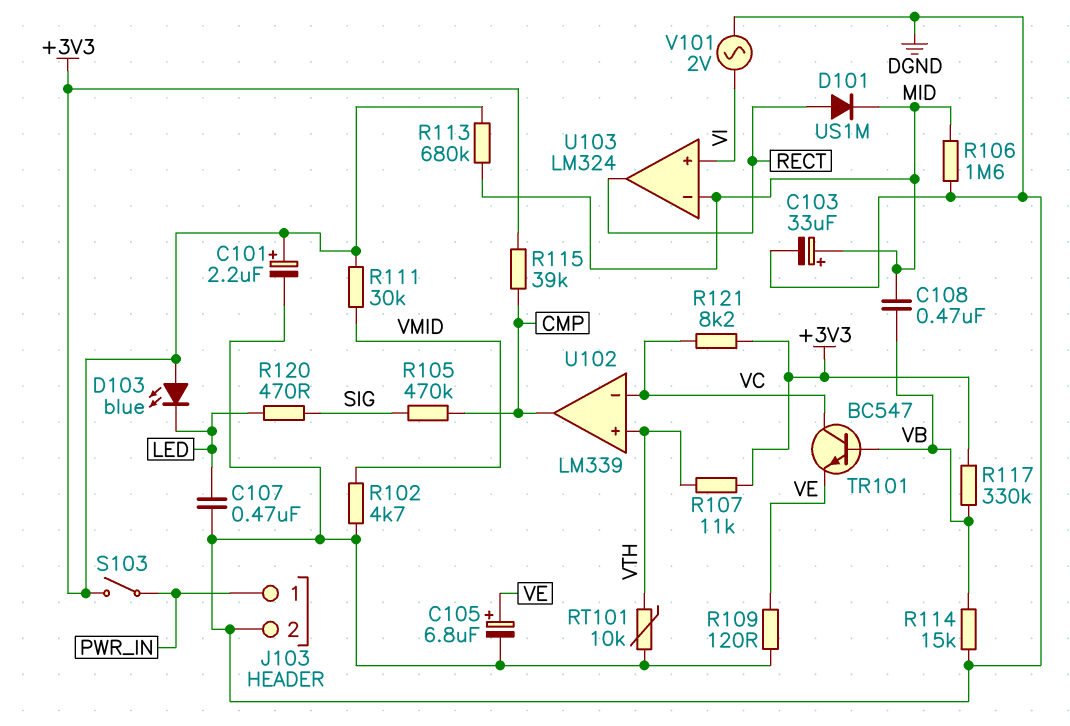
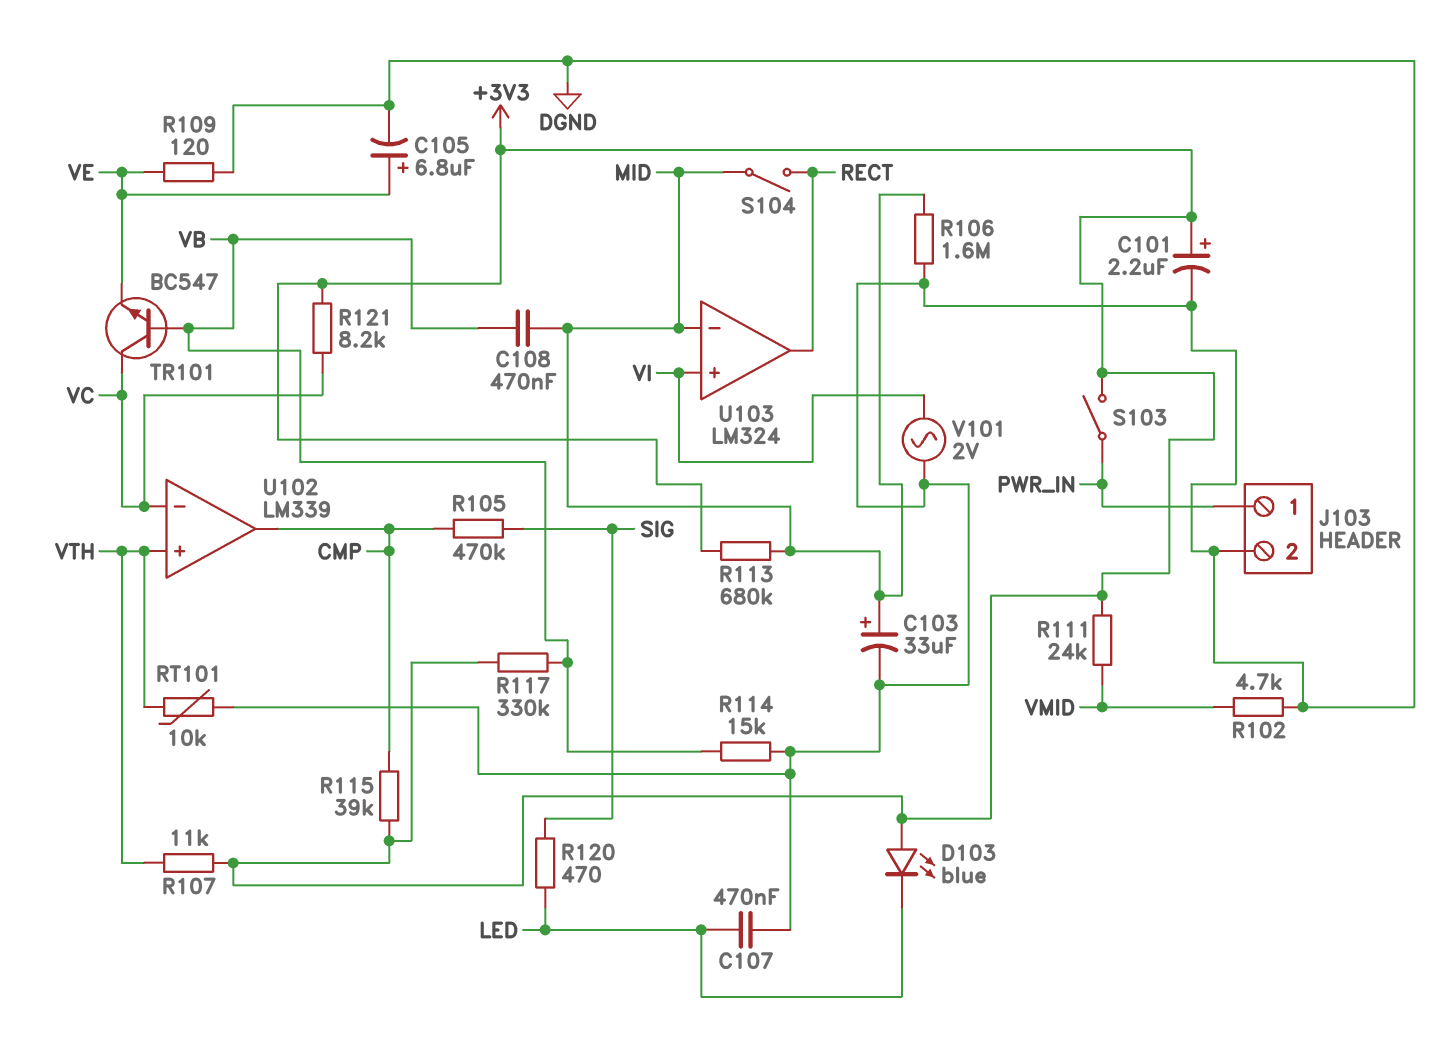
D101: diode US1M (A RECT, K MID) -> none
R111: 30k (+3V3, VMID) -> 24k (+3V3, VMID)
S104: none -> switch (MID, RECT)

